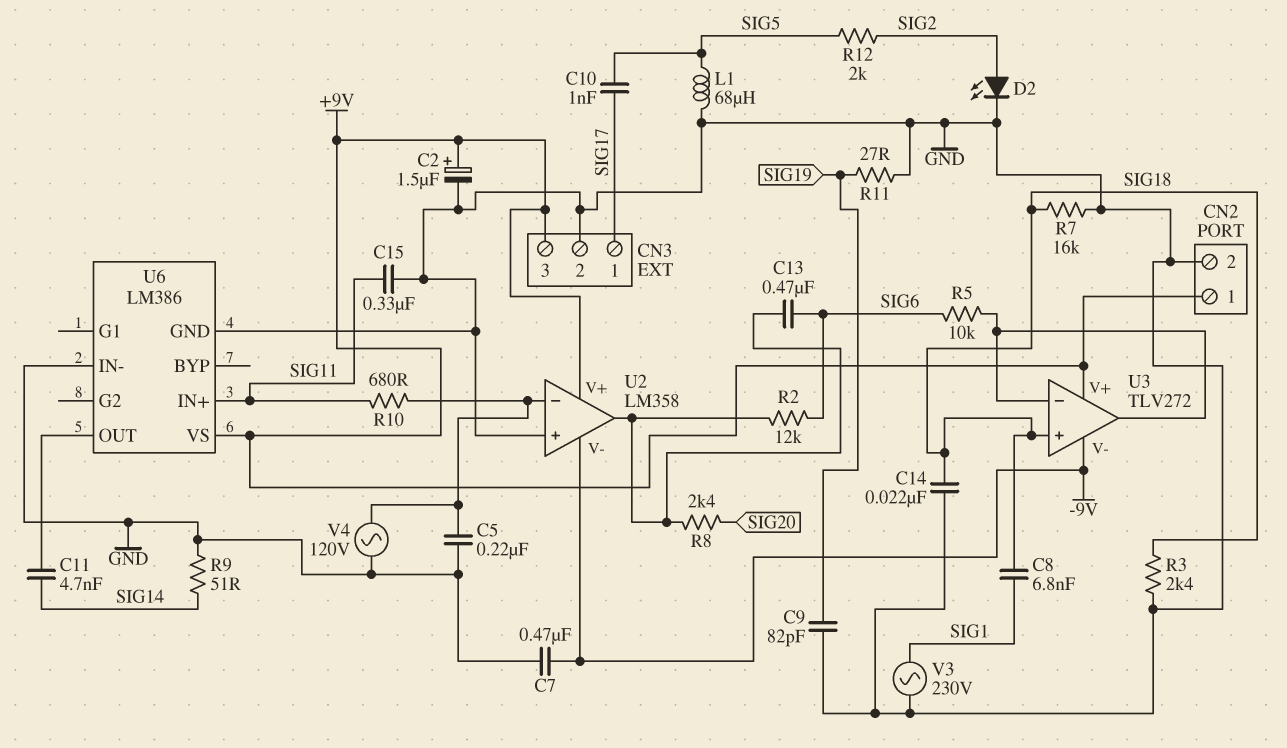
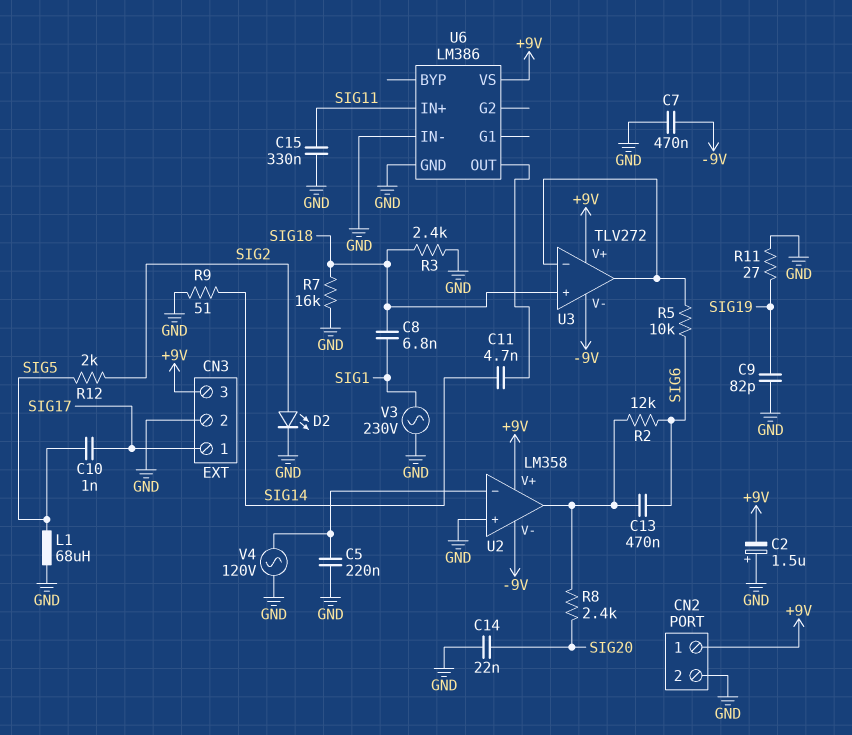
C2: 1.5uF (plus +9V, minus GND) -> 1.5uF (plus GND, minus +9V)
C14: 22nF (GND, SIG18) -> 22nF (GND, SIG20)
R10: 680 (SIG11, U2/in-) -> none

